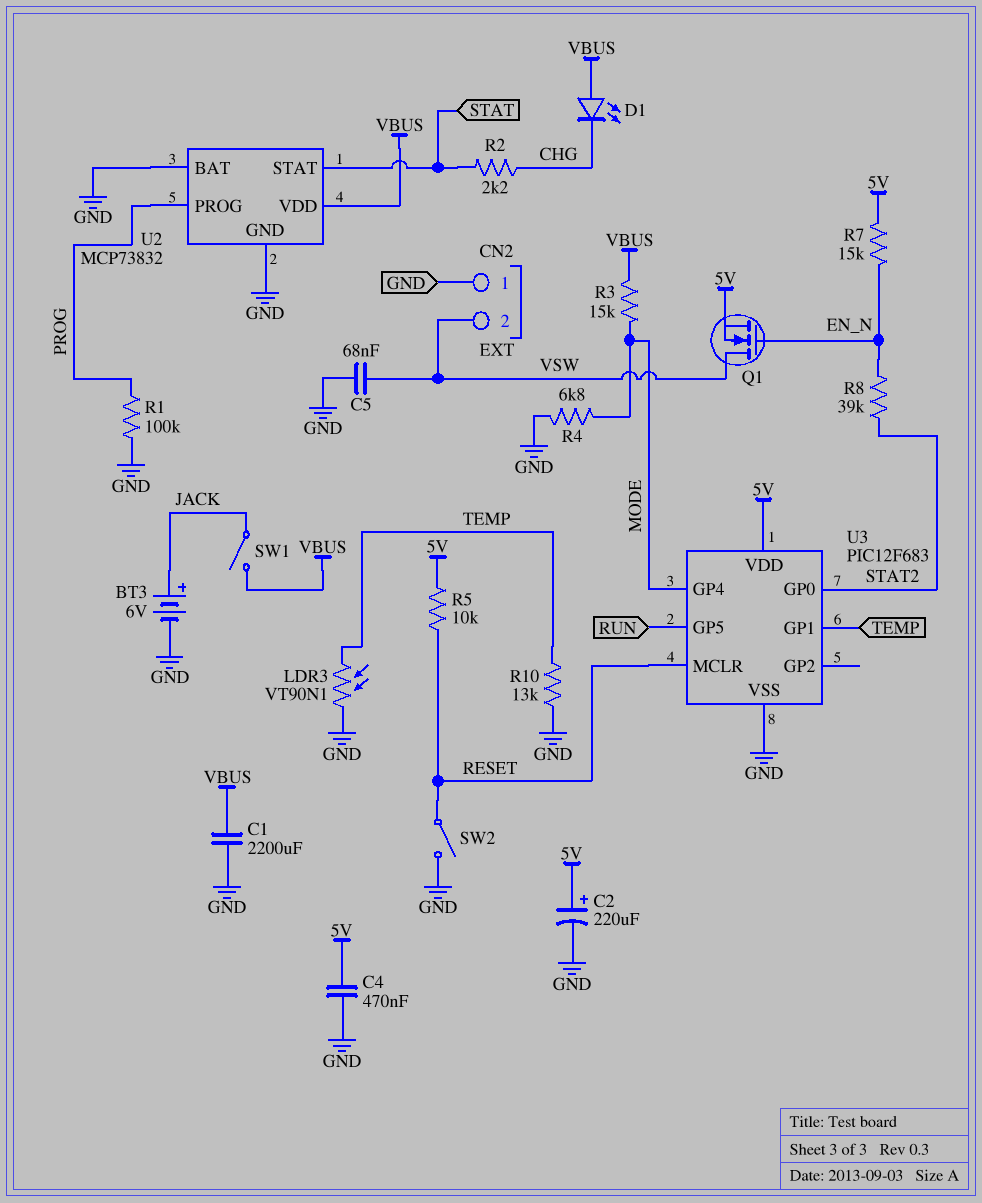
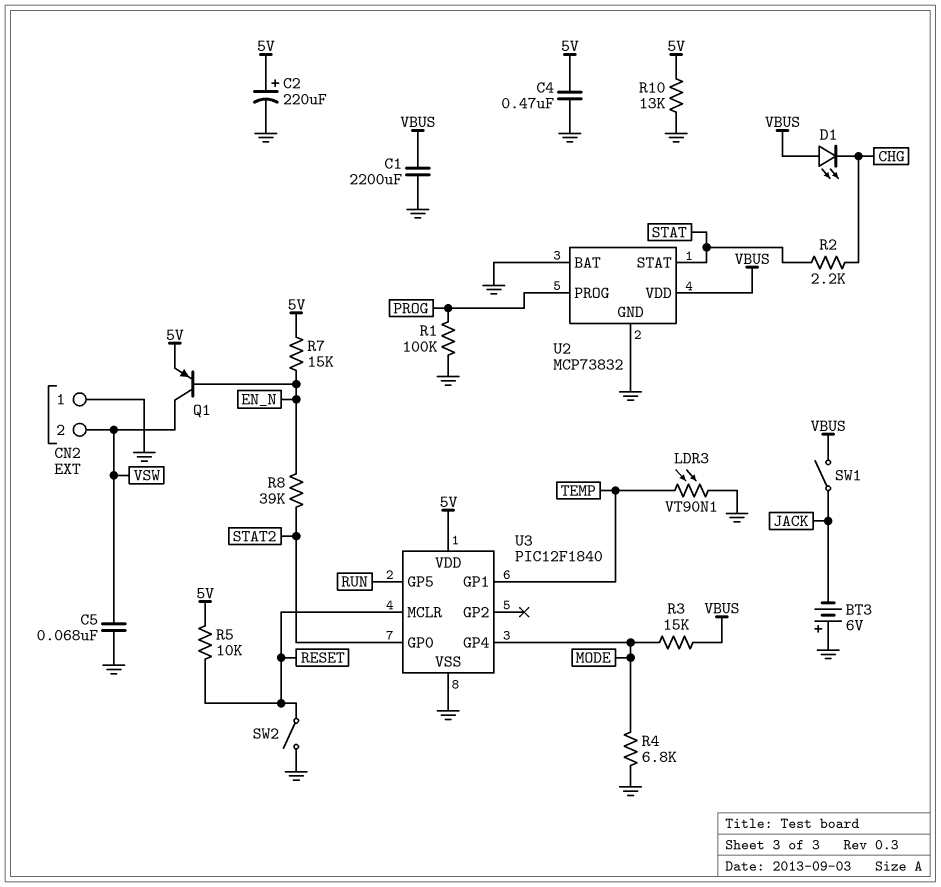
BT3: 6V (plus JACK, minus GND) -> 6V (plus GND, minus JACK)
Q1: NMOS (G EN_N, D VSW, S 5V) -> PNP (B EN_N, C VSW, E 5V)
R10: 13k (GND, TEMP) -> 13k (5V, GND)
U3: PIC12F683 -> PIC12F1840

